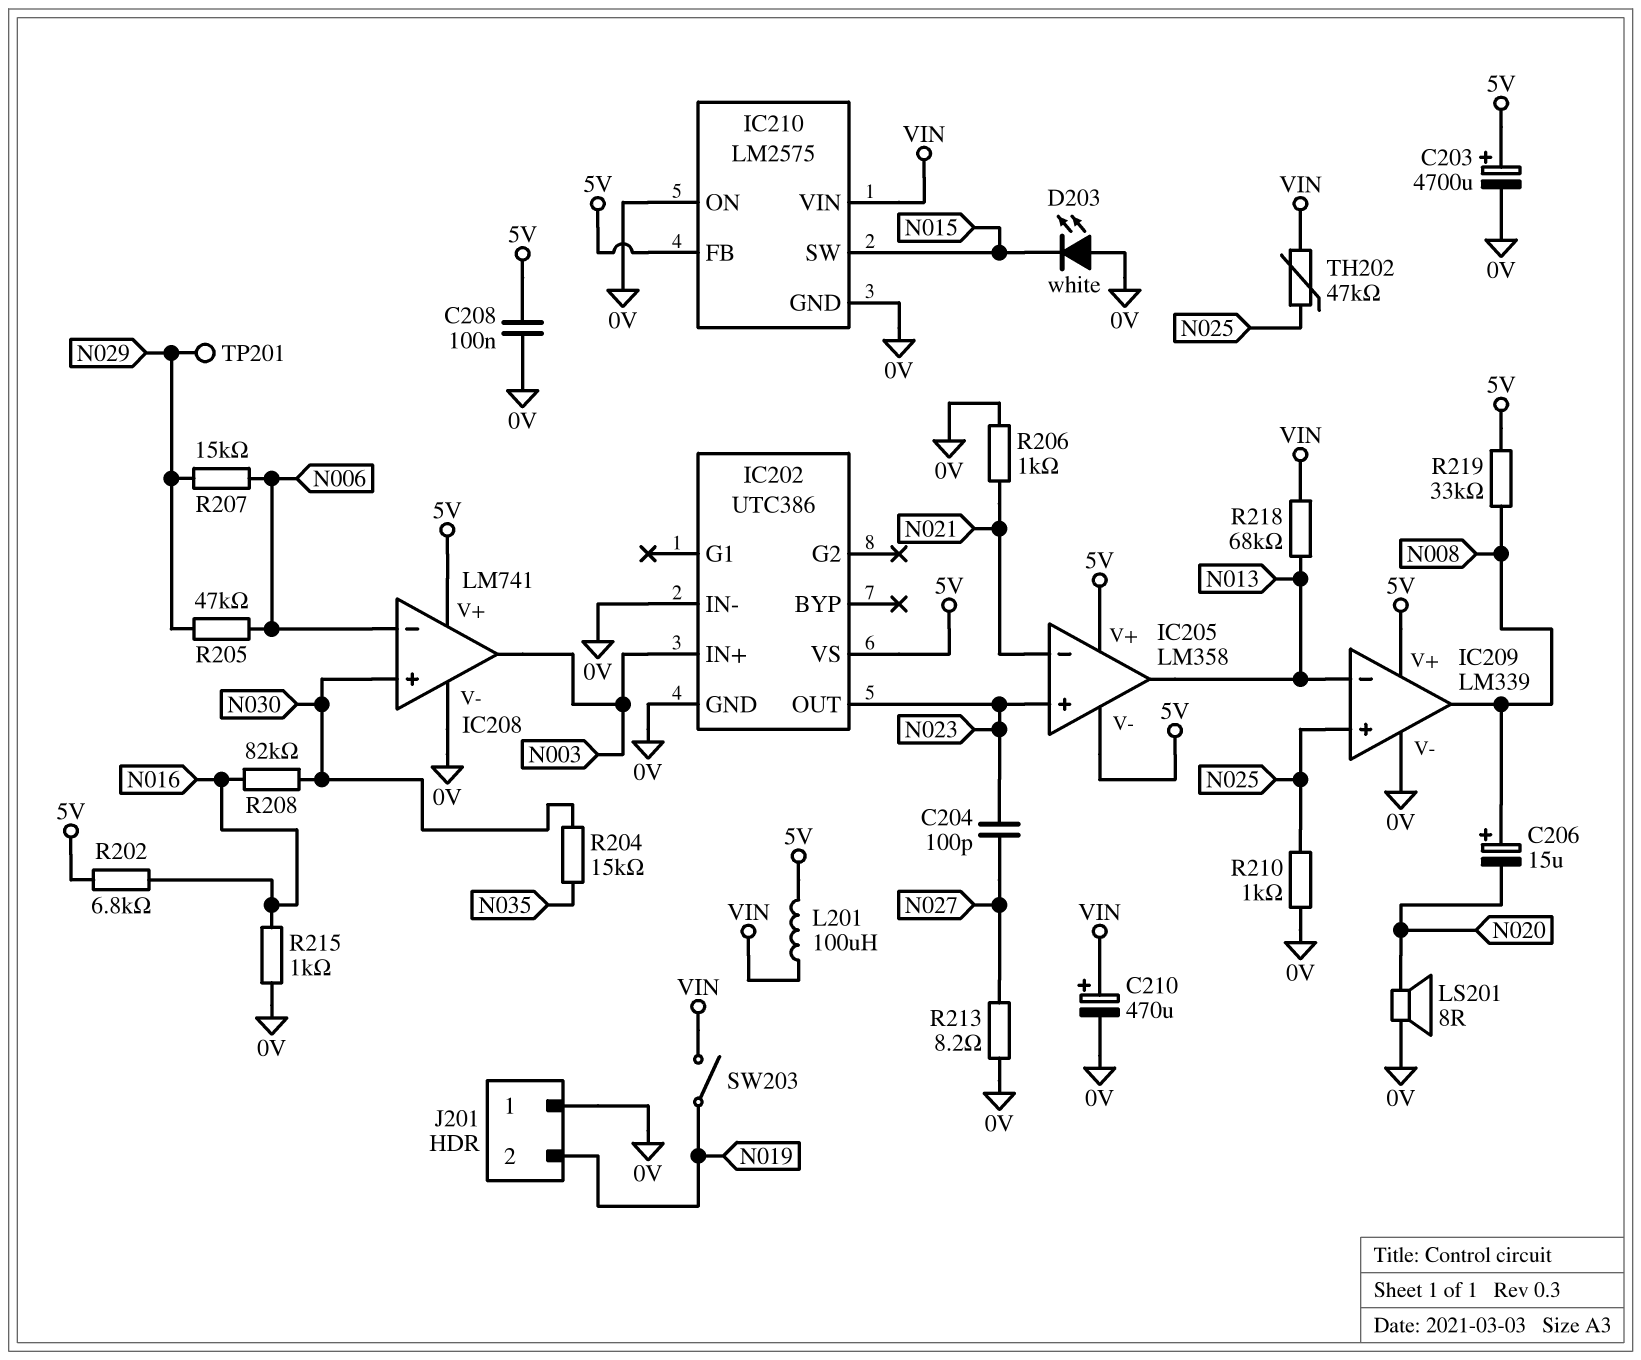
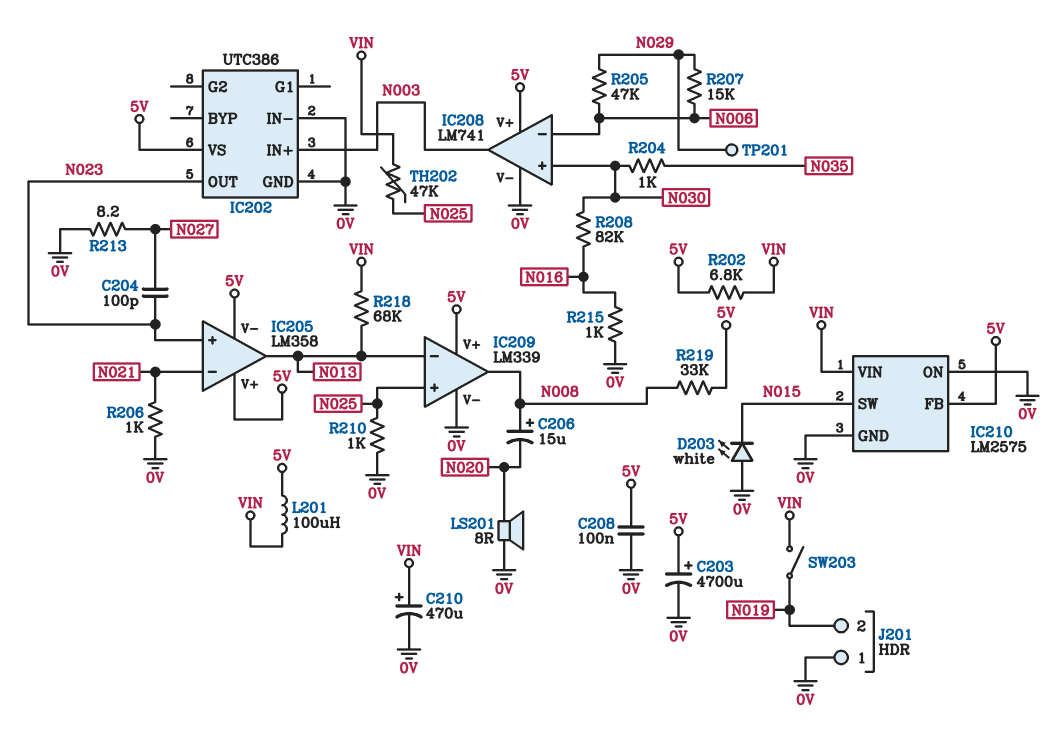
R202: 6.8k (5V, N016) -> 6.8k (5V, VIN)
R204: 15k (N030, N035) -> 1k (N030, N035)

